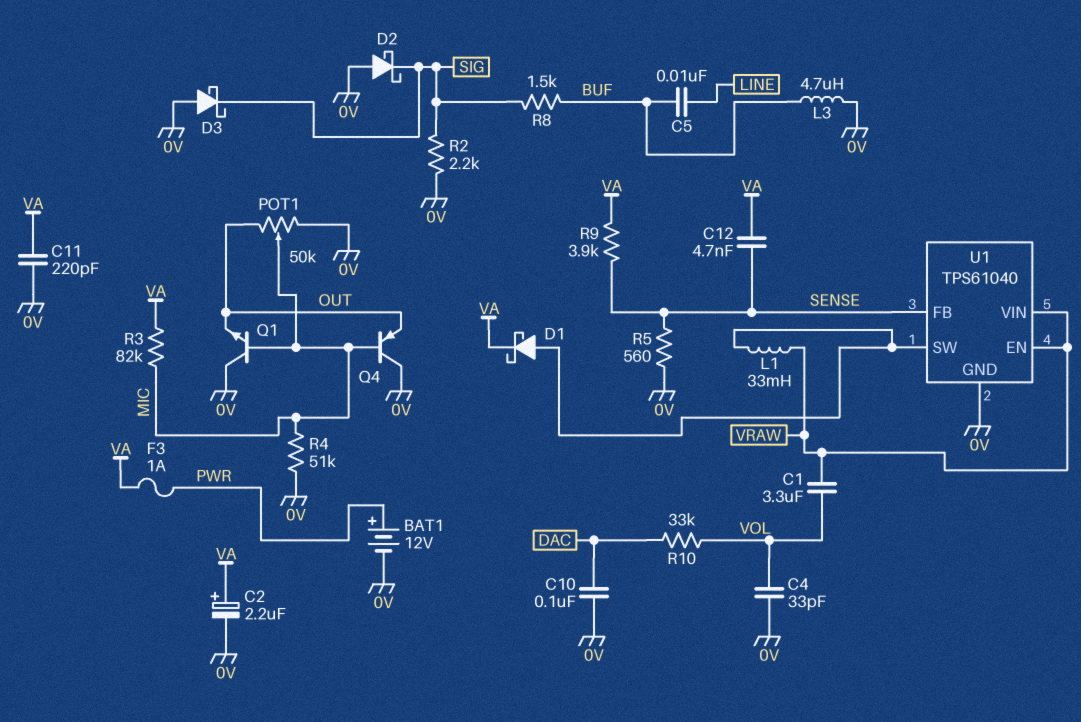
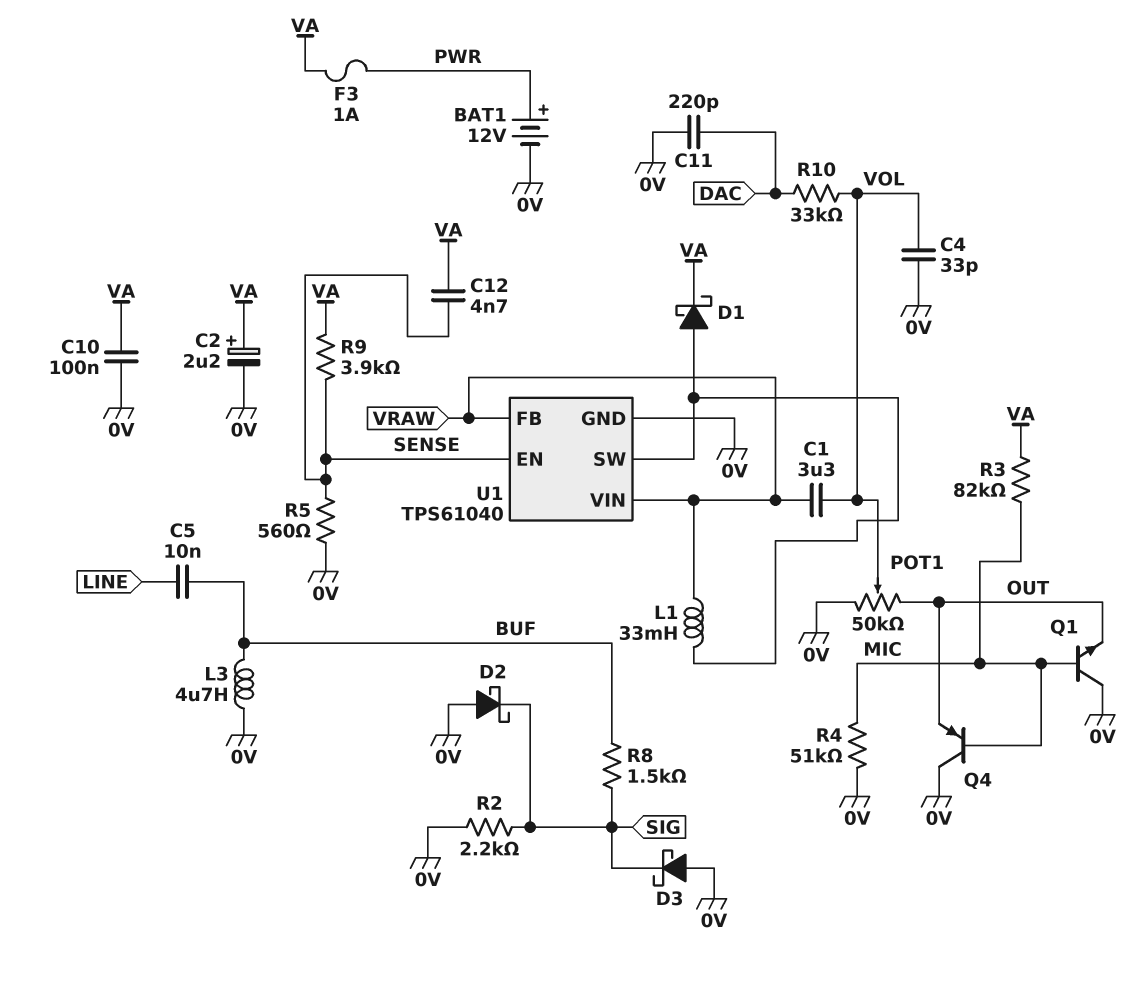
C10: 100nF (0V, DAC) -> 100nF (0V, VA)
C11: 220pF (0V, VA) -> 220pF (0V, DAC)
POT1: 50k (0V, OUT, wiper MIC) -> 50k (0V, OUT, wiper VOL)
U1 pin EN: VRAW -> SENSE
U1 pin FB: SENSE -> VRAW

